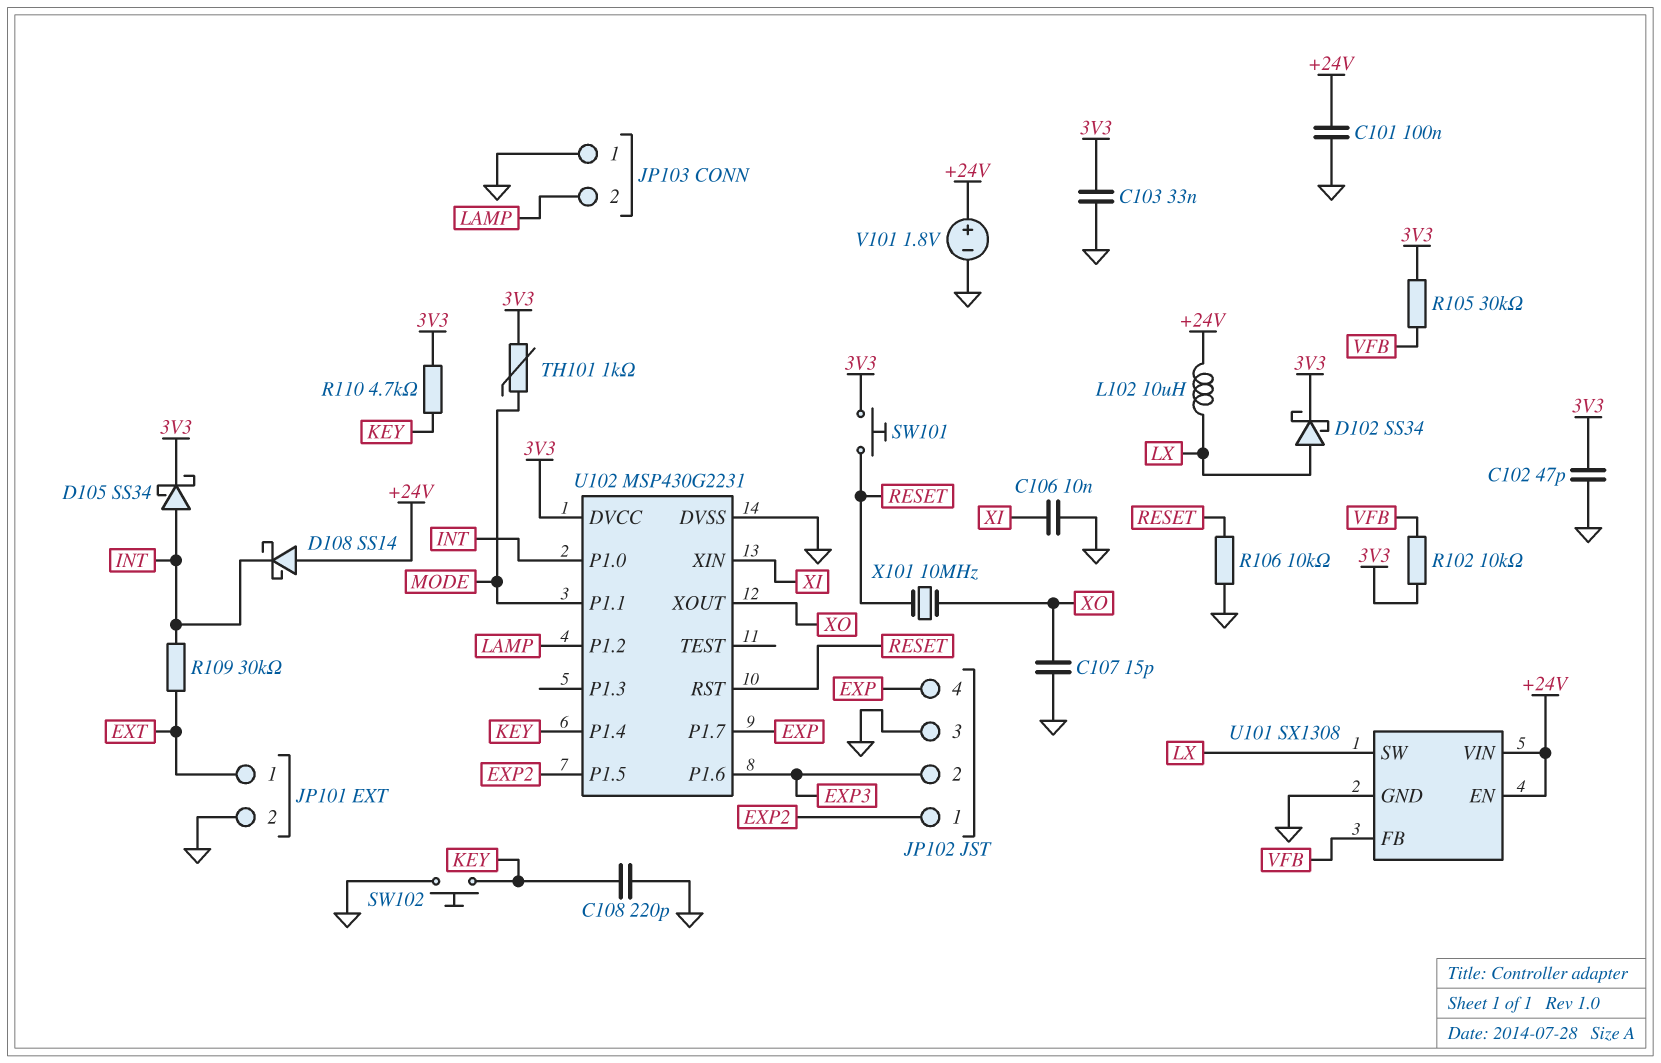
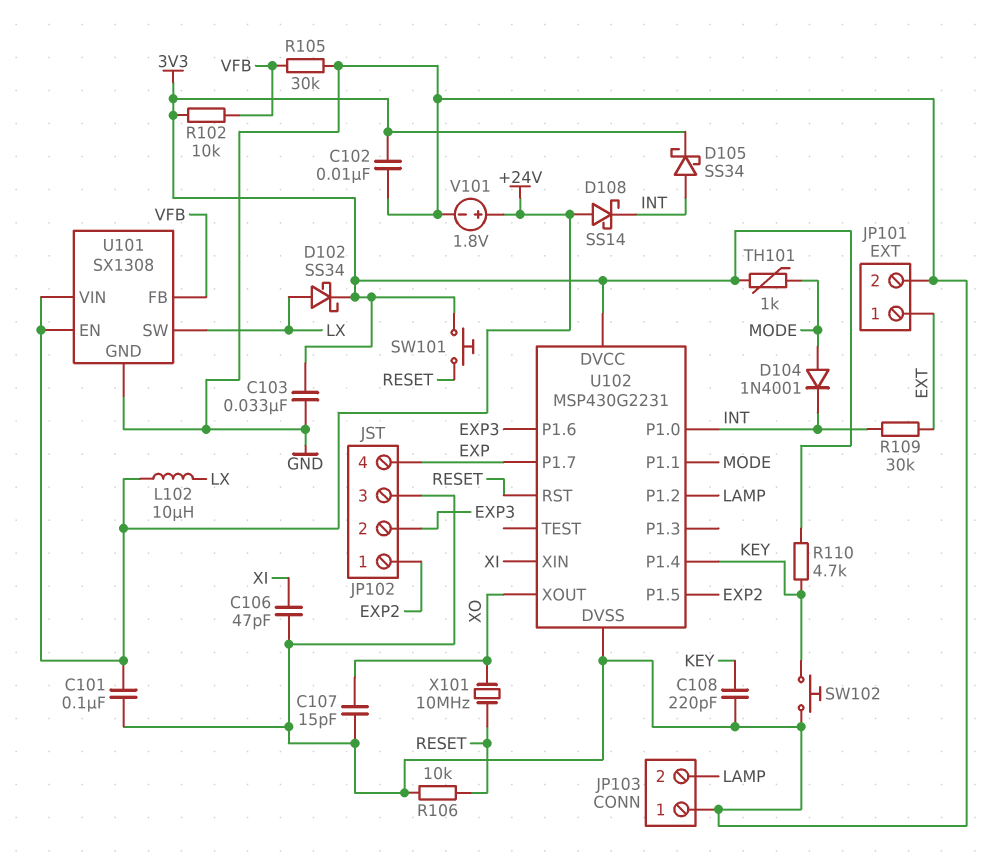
C102: 47pF (3V3, GND) -> 10nF (3V3, GND)
C106: 10nF (GND, XI) -> 47pF (GND, XI)
D104: none -> diode 1N4001 (A MODE, K INT)
R105: 30k (3V3, VFB) -> 30k (GND, VFB)

